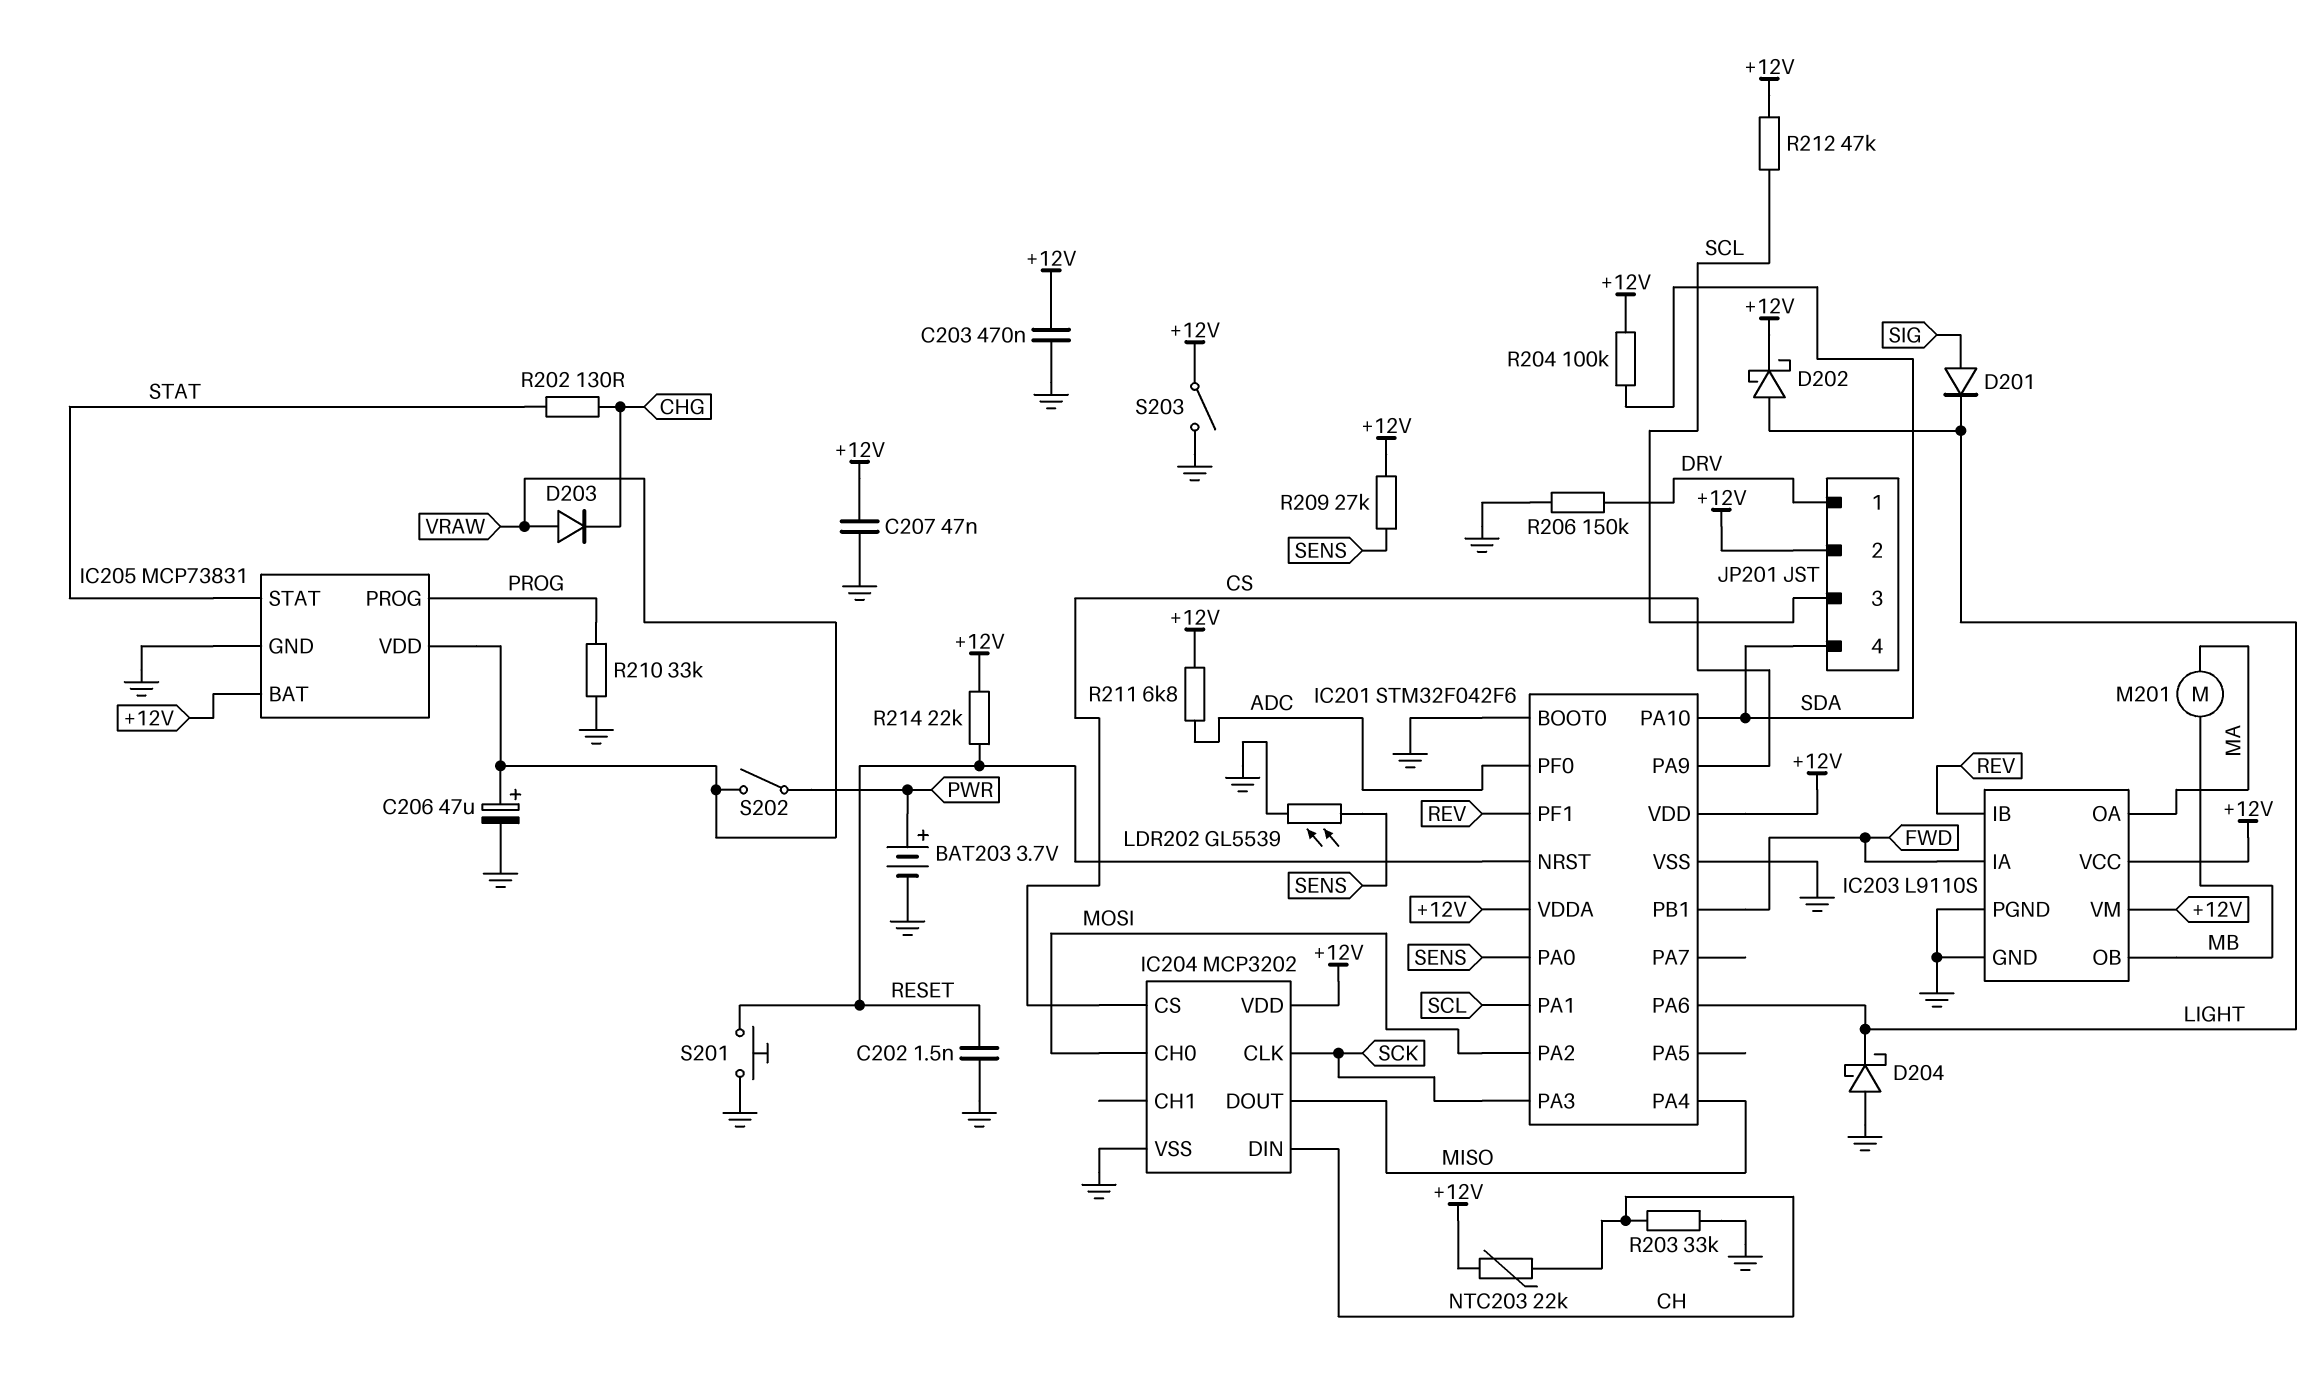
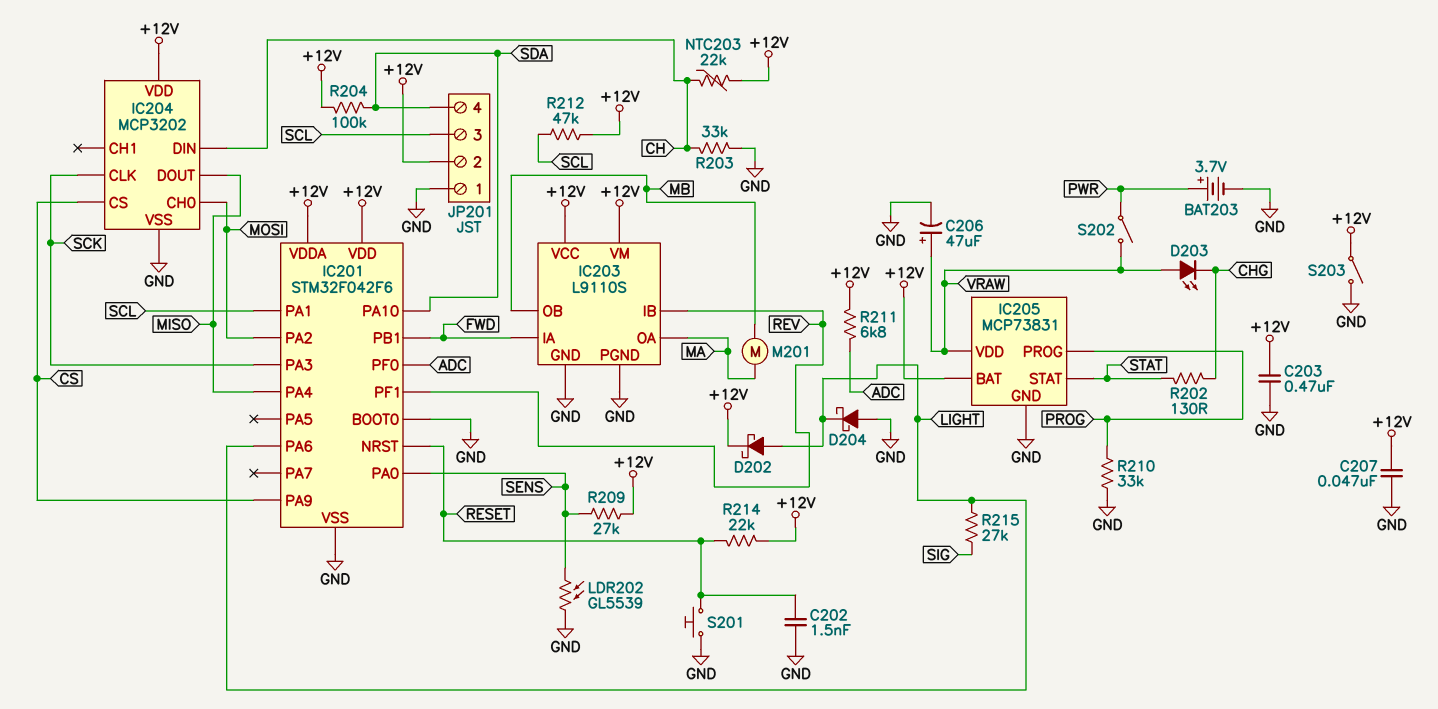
D201: diode (A SIG, K LIGHT) -> none
D203: diode (A VRAW, K CHG) -> LED (A VRAW, K CHG)
JP201 pin 1: DRV -> GND
R206: 150k (DRV, GND) -> none
R215: none -> 27k (LIGHT, SIG)

